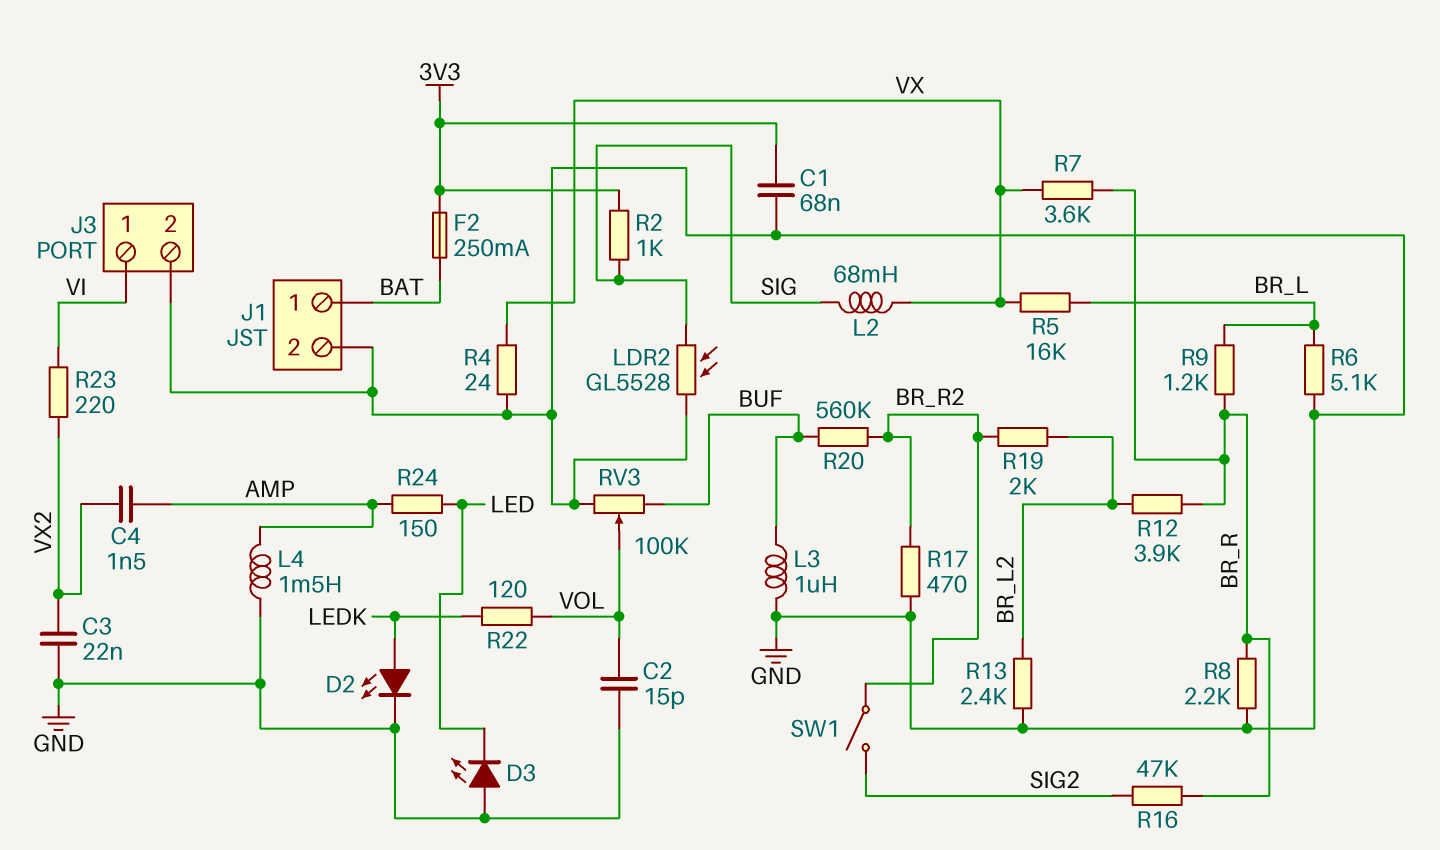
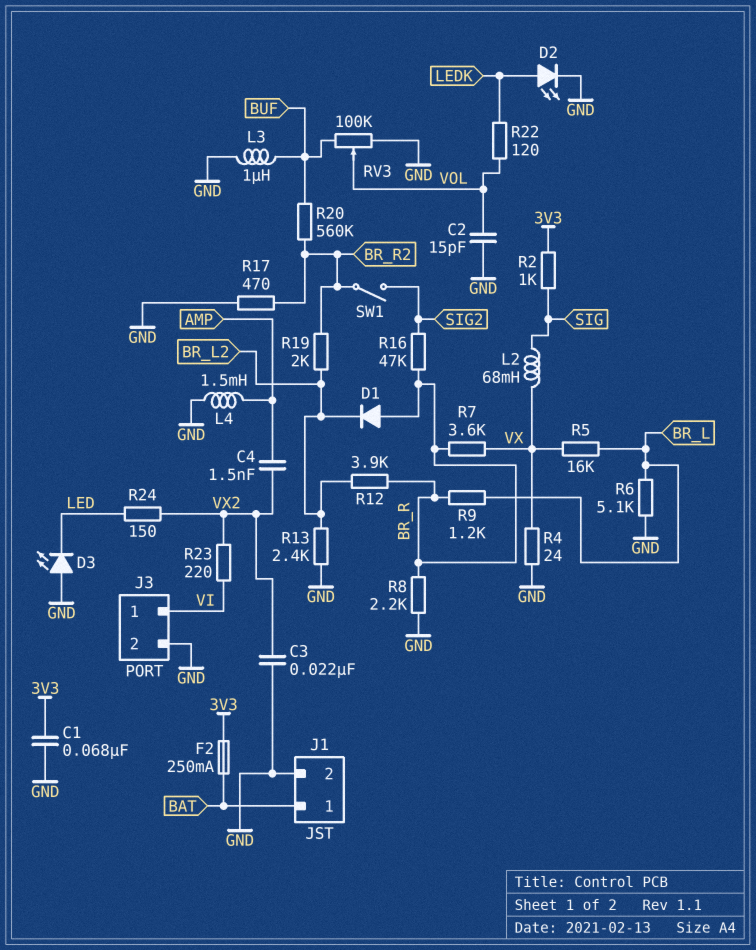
D1: none -> diode (A BR_R, K BR_L2)
LDR2: GL5528 (GND, SIG) -> none
R24: 150 (AMP, LED) -> 150 (LED, VX2)

